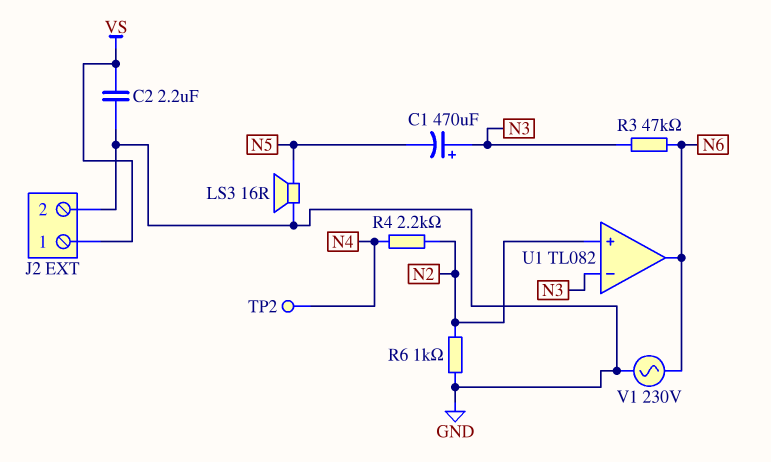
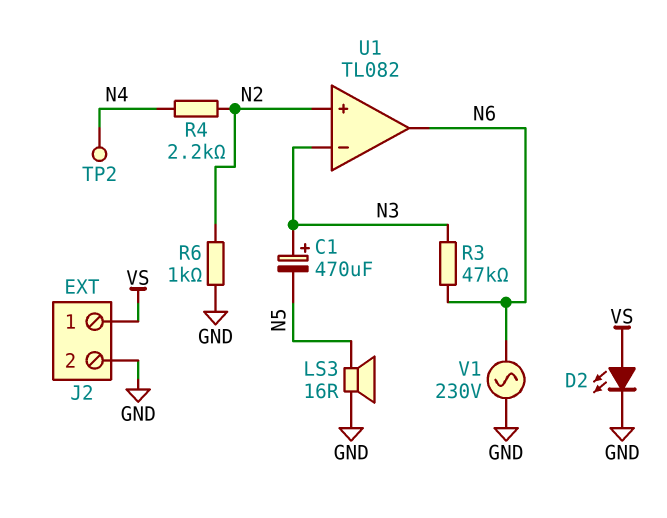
C2: 2.2uF (GND, VS) -> none
D2: none -> LED (A VS, K GND)

